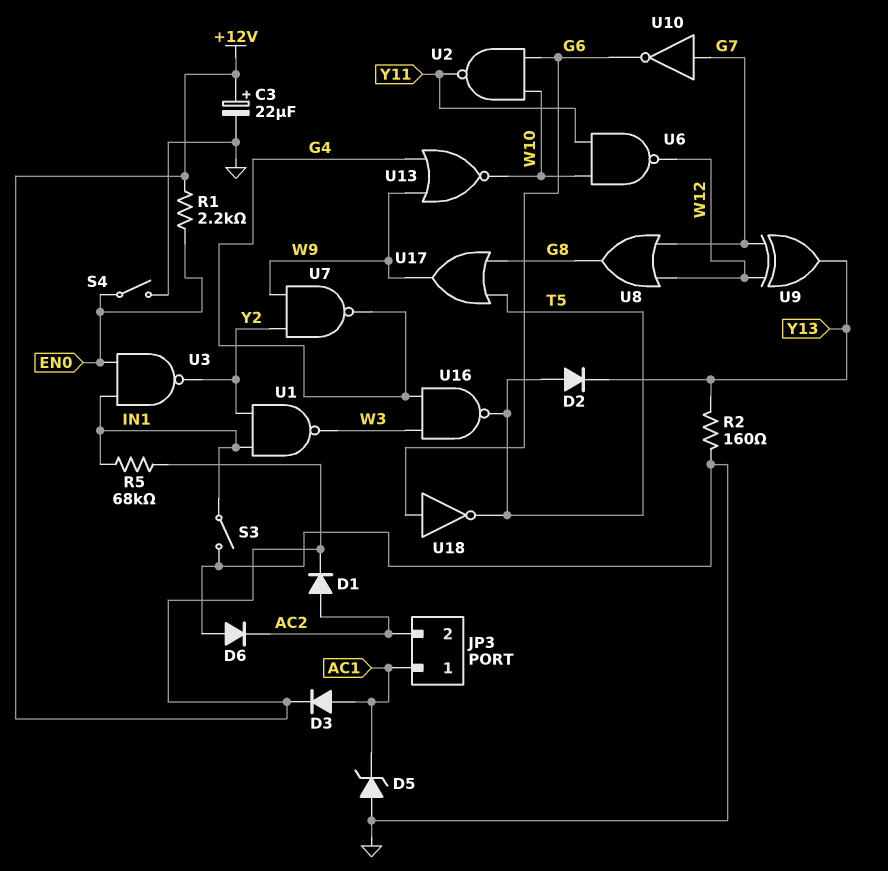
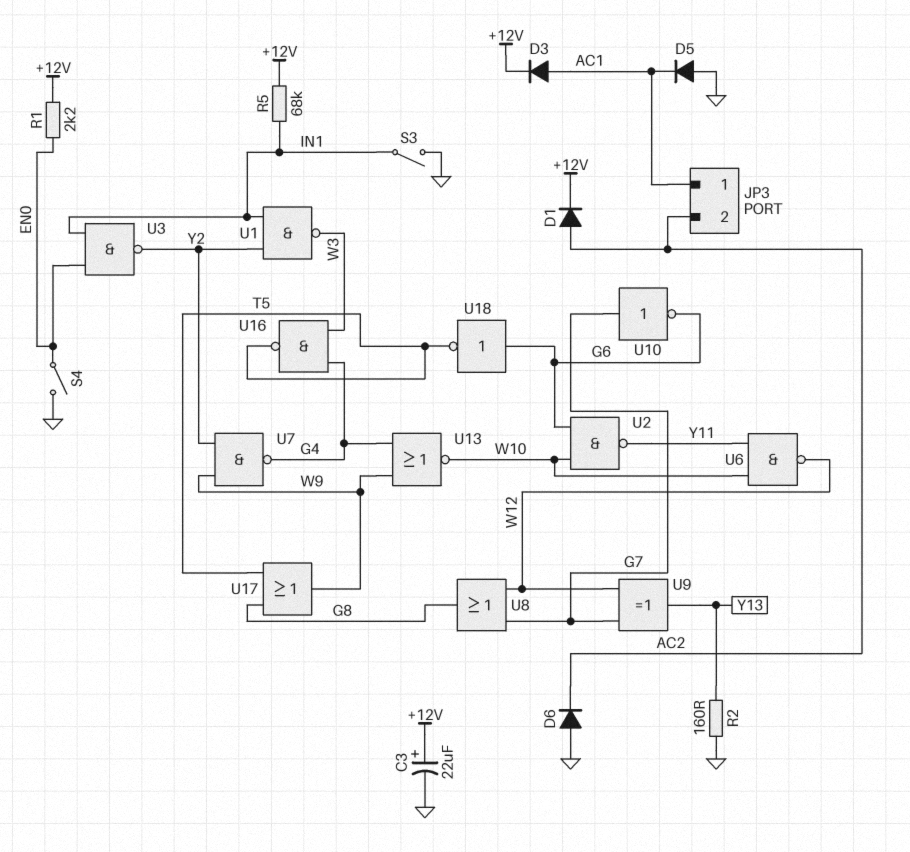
D2: diode (A T5, K Y13) -> none
D5: zener (A GND, K AC1) -> diode (A GND, K AC1)

